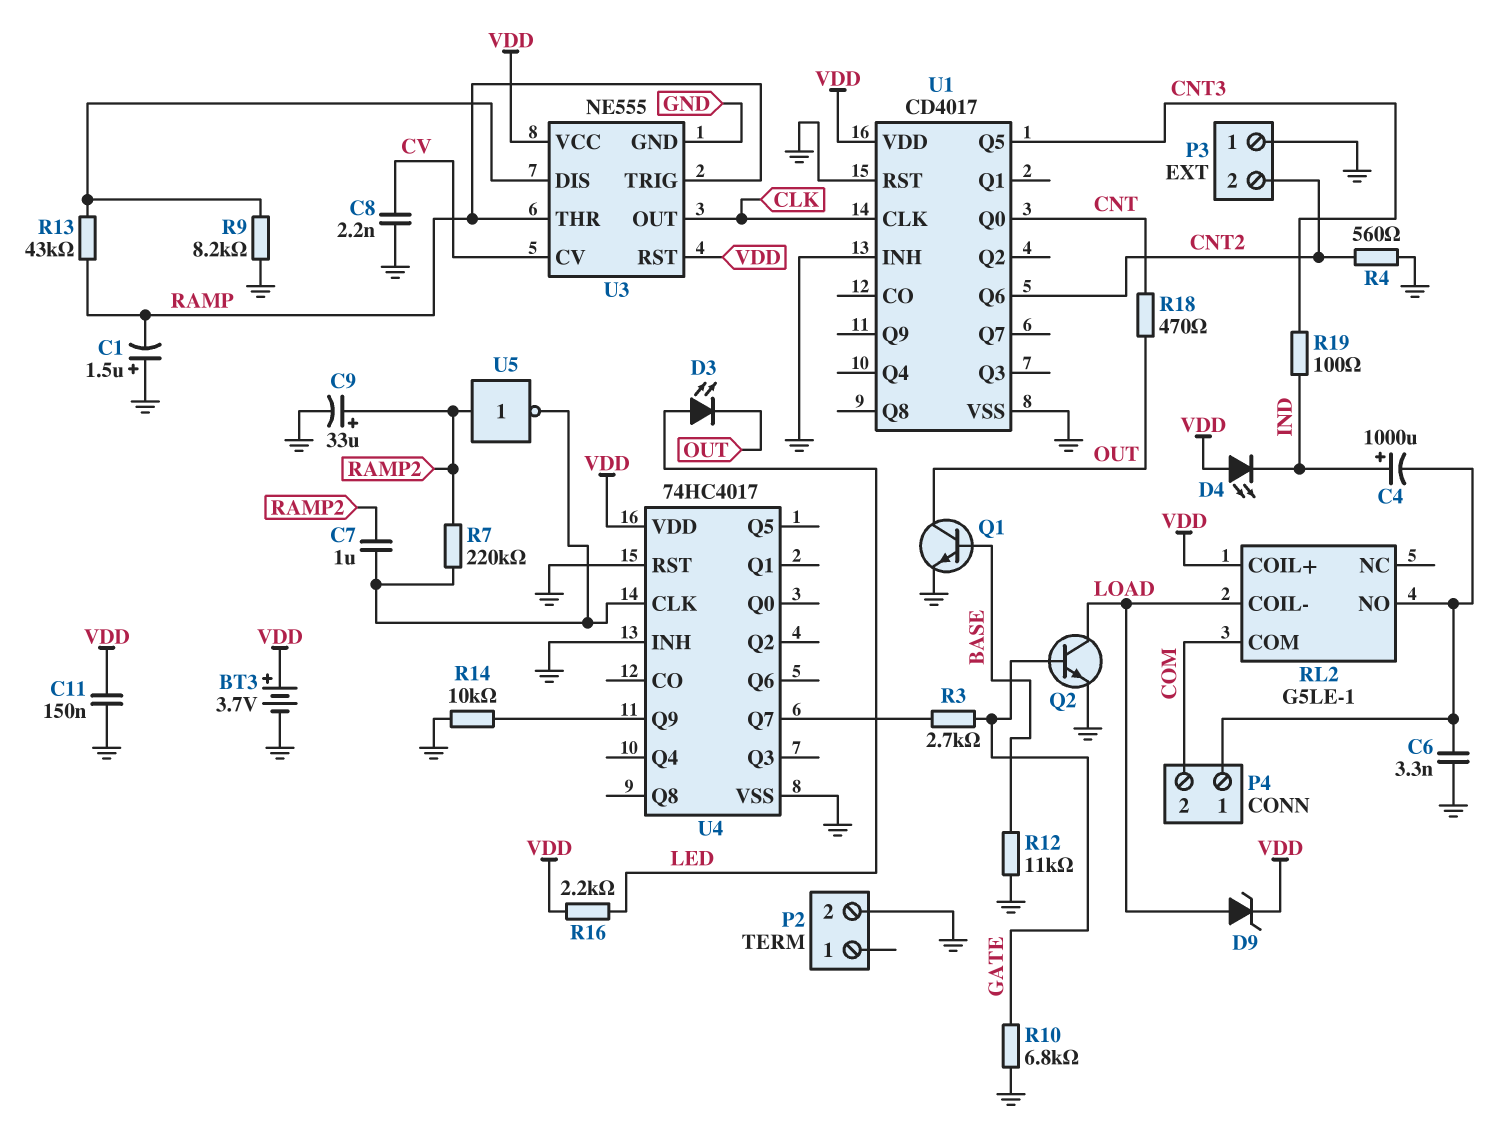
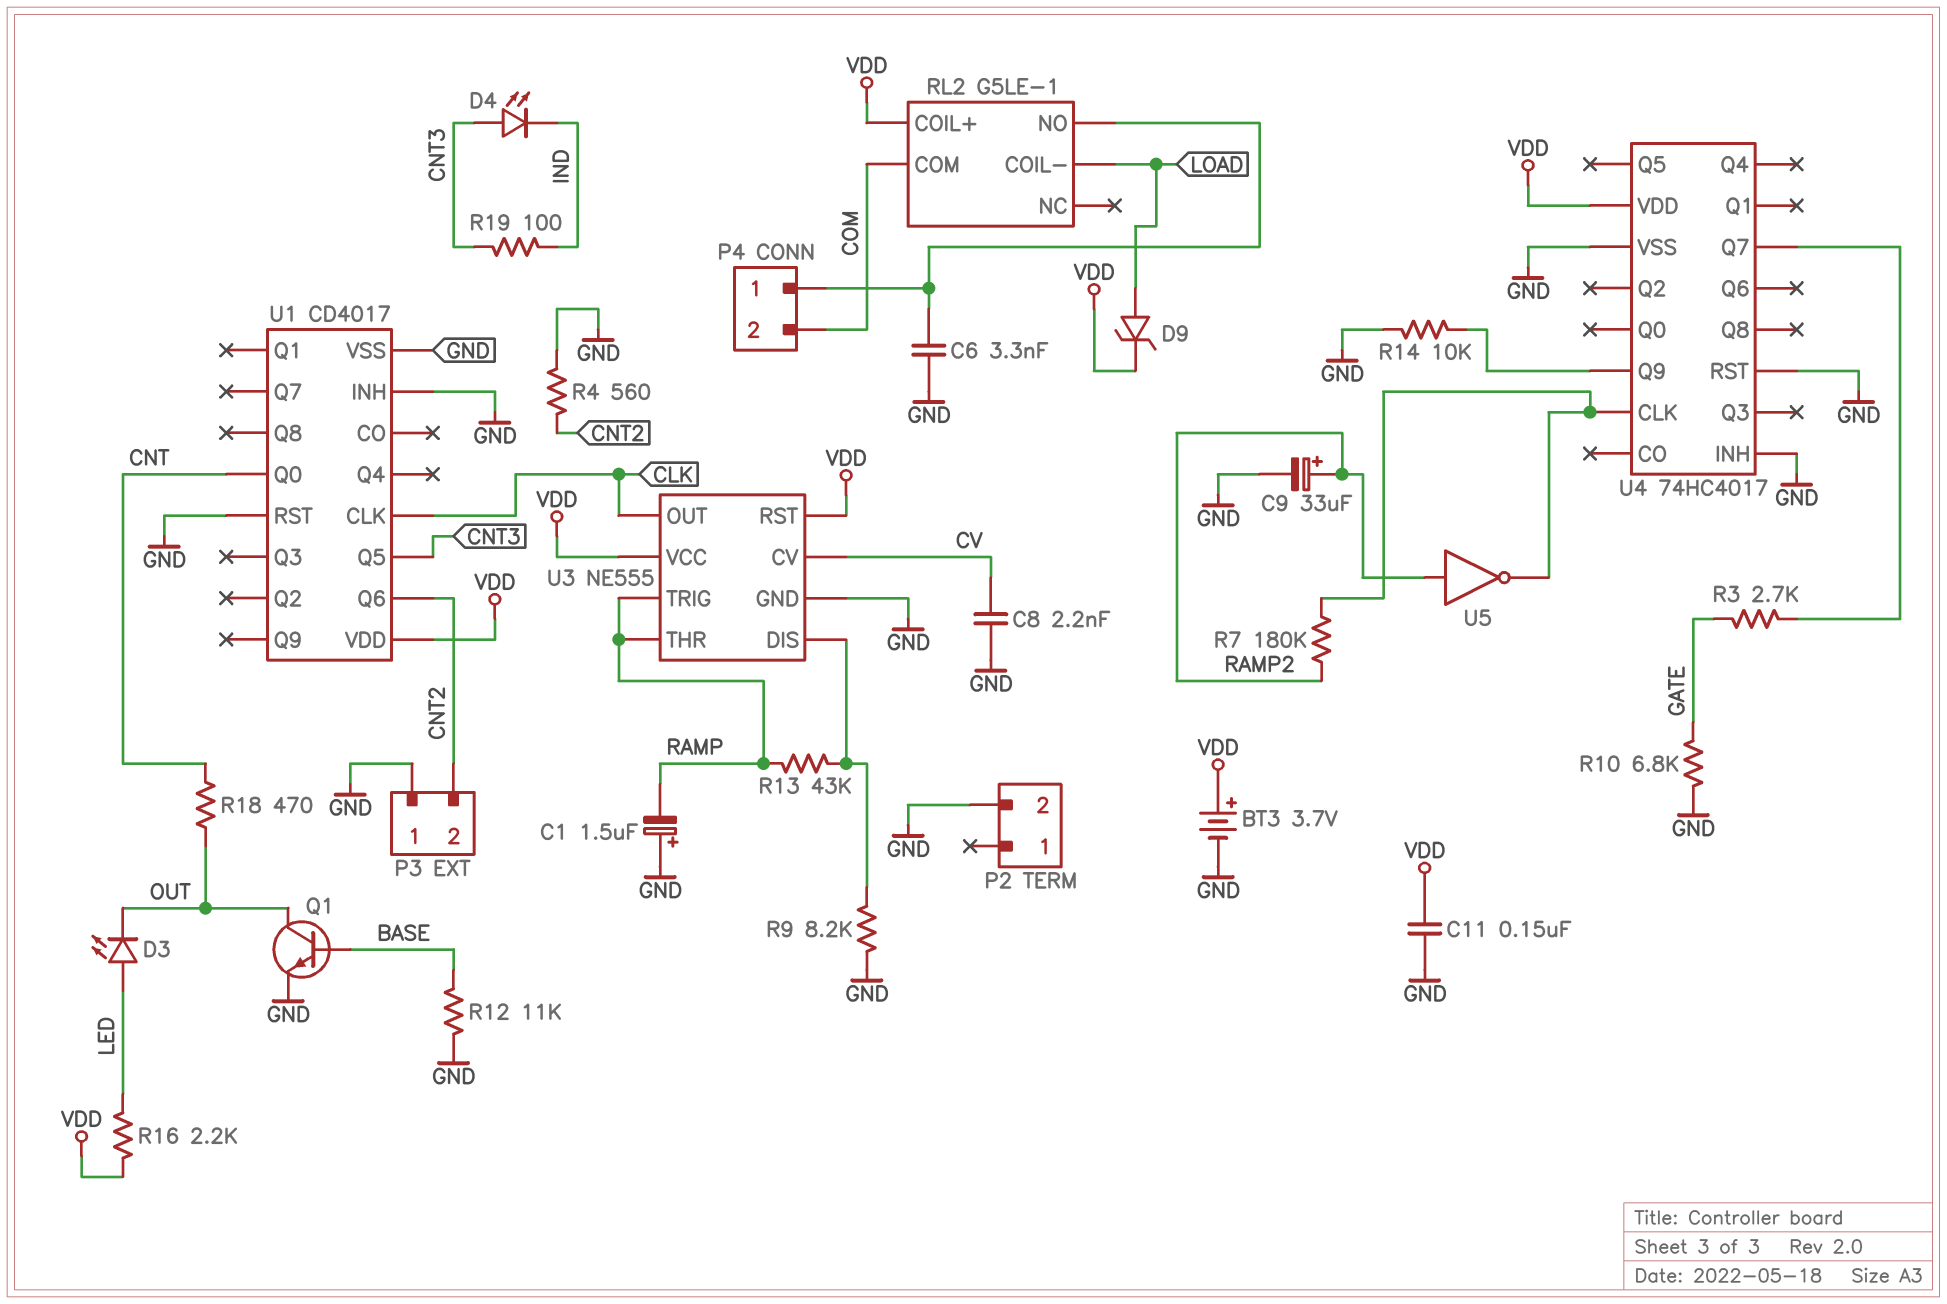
C4: 1000uF (plus IND, minus P4/1) -> none
C7: 1uF (RAMP2, U4/CLK) -> none
D4: LED (A VDD, K IND) -> LED (A CNT3, K IND)
Q2: NPN (B GATE, C LOAD, E GND) -> none
R7: 220k (RAMP2, U4/CLK) -> 180k (RAMP2, U4/CLK)

